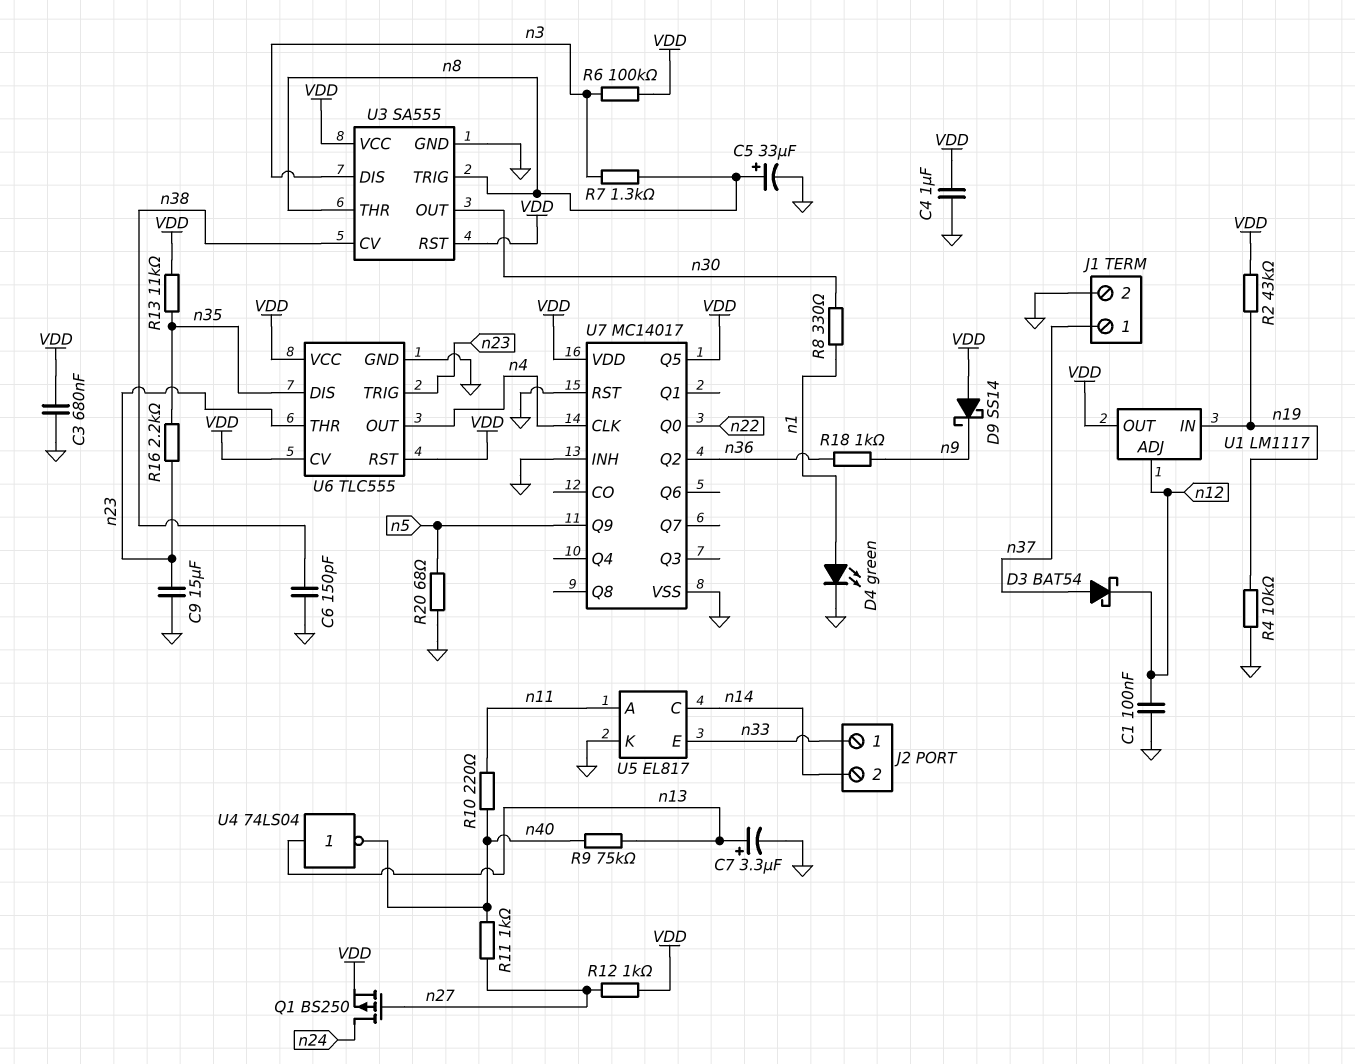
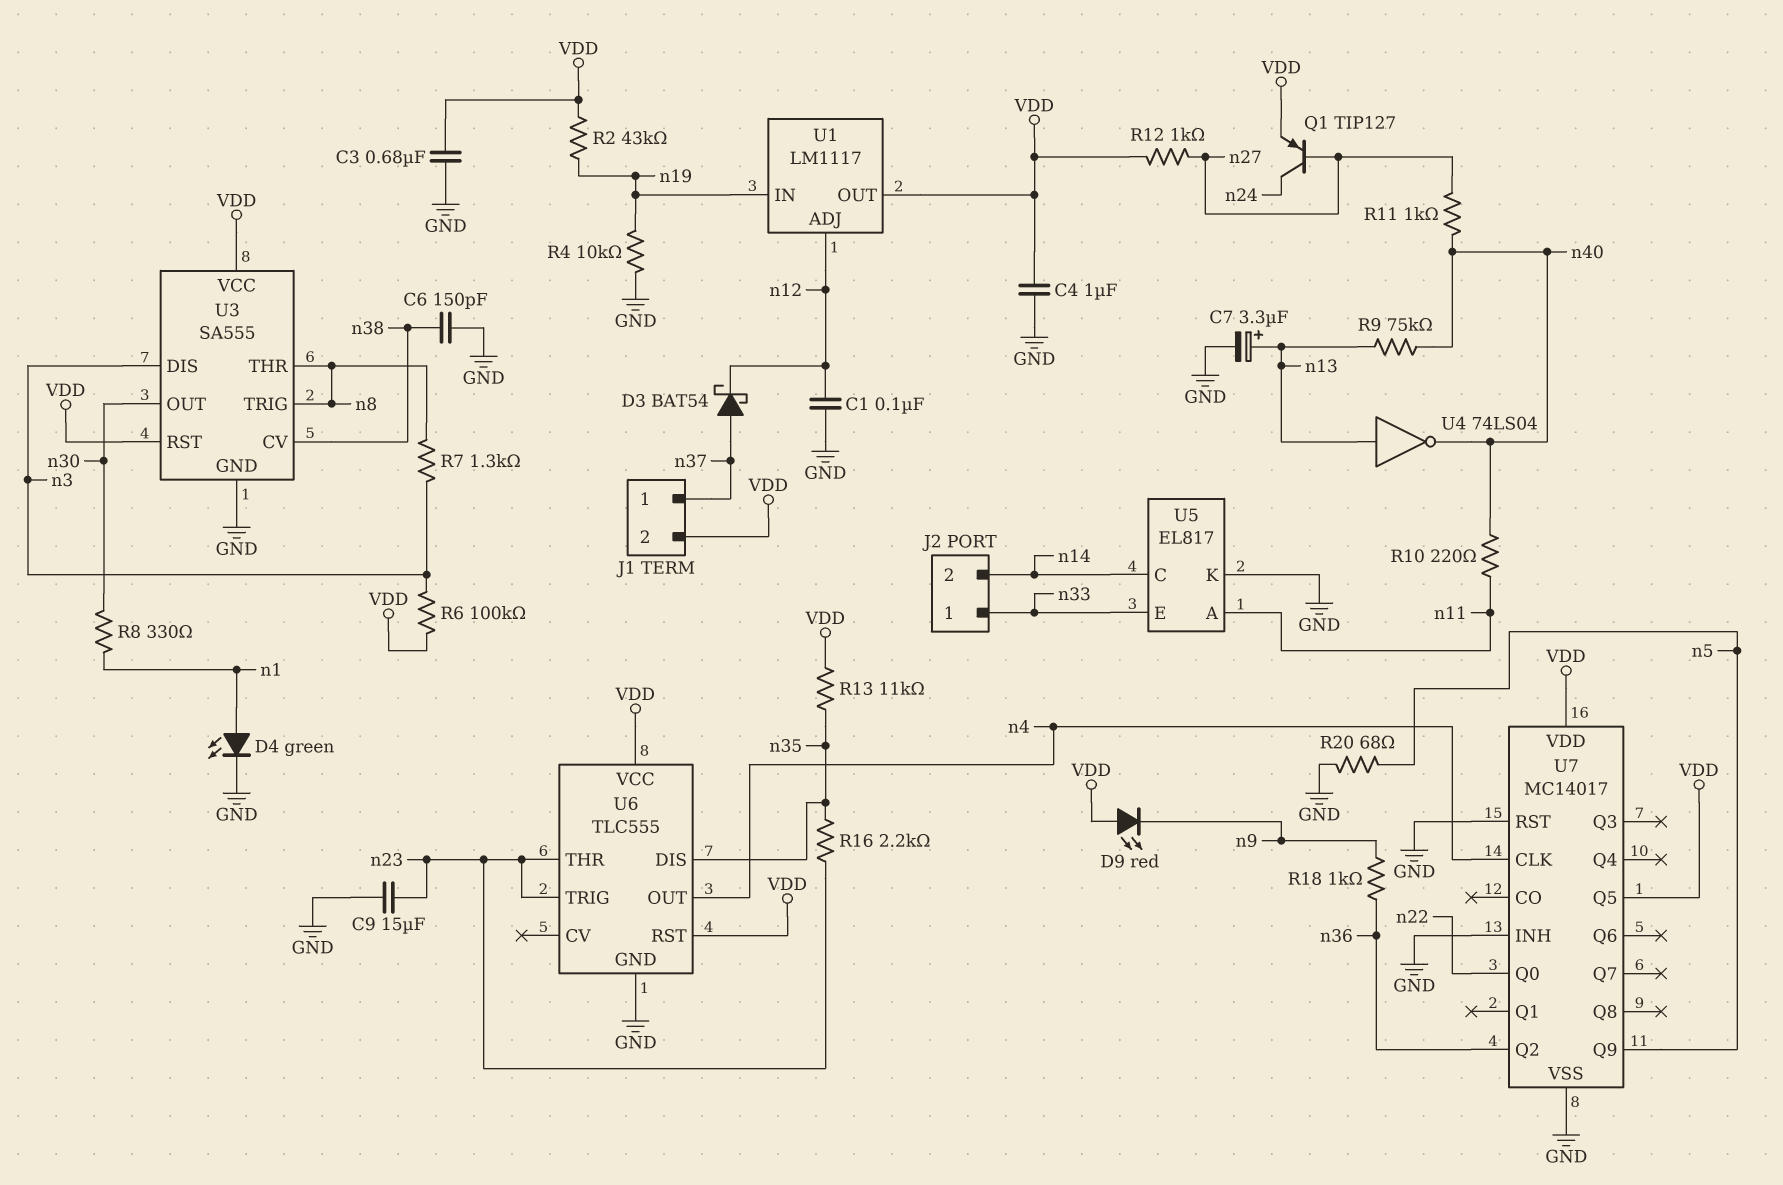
C5: 33uF (plus n8, minus GND) -> none
D9: schottky SS14 (A VDD, K n9) -> LED red (A VDD, K n9)
J1 pin 2: GND -> VDD
Q1: PMOS BS250 (G n27, D n24, S VDD) -> PNP TIP127 (B n27, C n24, E VDD)
U6 pin CV: VDD -> none

